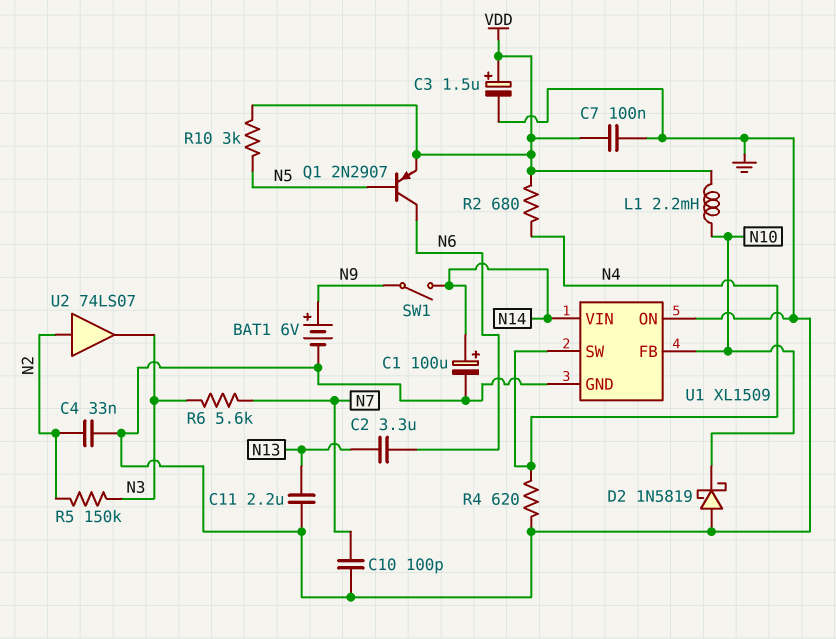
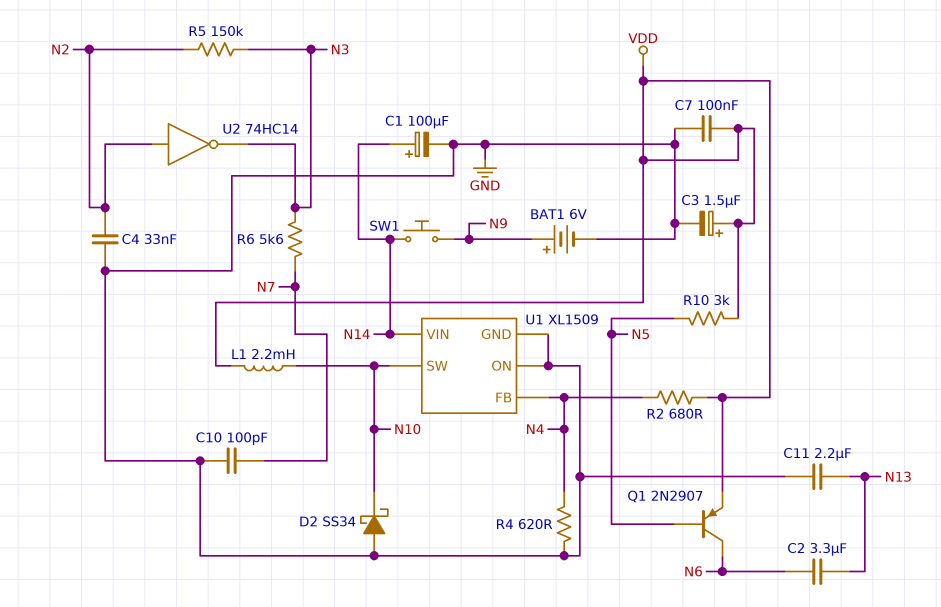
D2: schottky 1N5819 (A GND, K N10) -> schottky SS34 (A GND, K N10)
SW1: switch (N9, N14) -> button (N9, N14)
U1 pin FB: N10 -> N4
U1 pin SW: N4 -> N10
U2: buffer 74LS07 (in N2, out N3) -> NOT 74HC14 (in N2, out N3)

